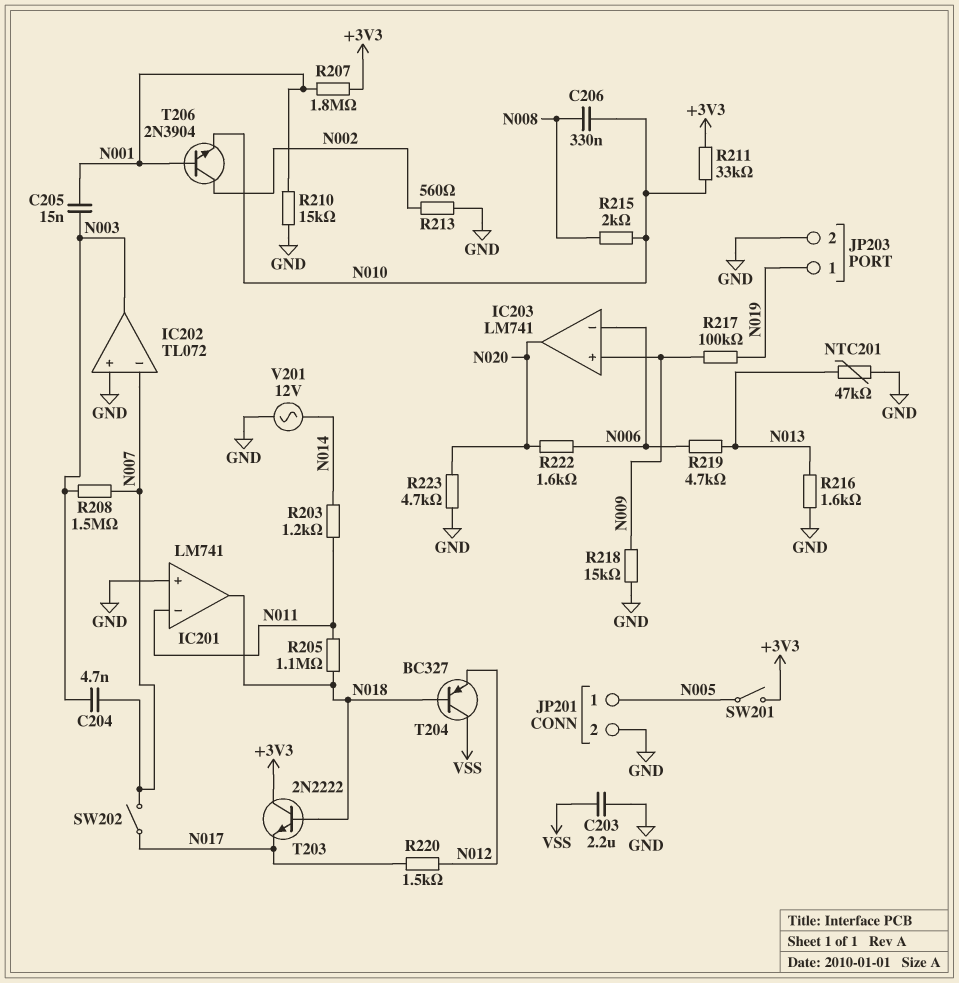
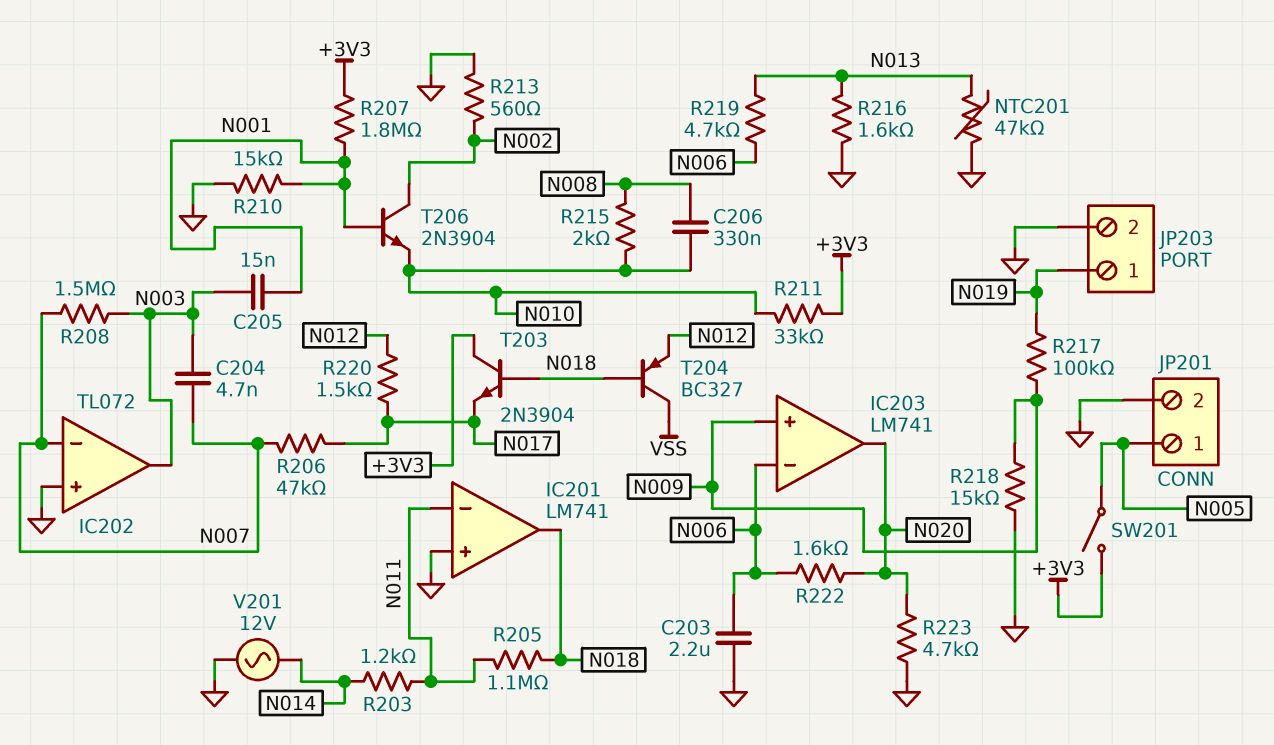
C203: 2.2uF (GND, VSS) -> 2.2uF (GND, N006)
R206: none -> 47k (N007, N017)
SW202: switch (N007, N017) -> none
T203: NPN 2N2222 (B N018, C +3V3, E N017) -> NPN 2N3904 (B N018, C +3V3, E N017)

